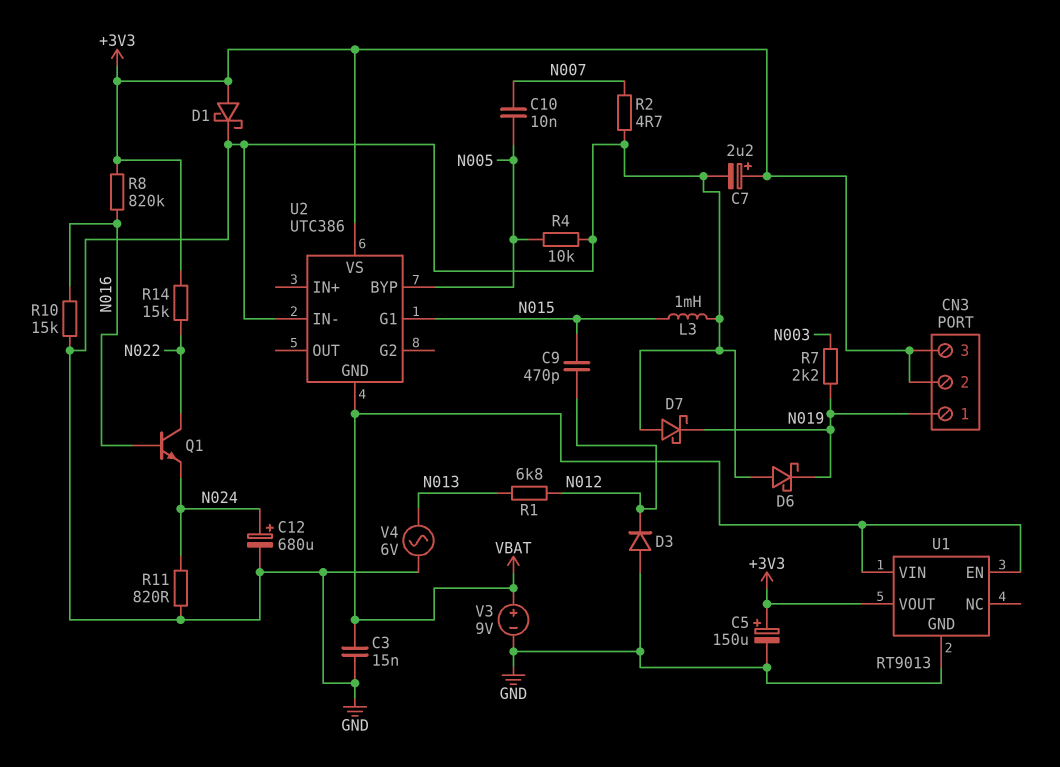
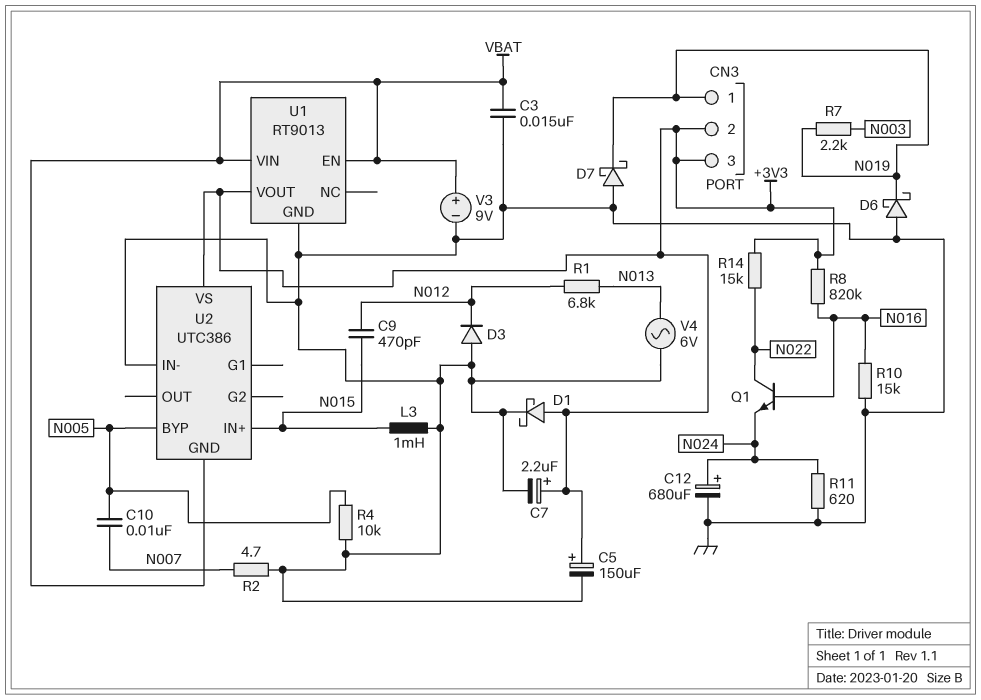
R11: 820 (GND, N024) -> 620 (GND, N024)
U2 pin G1: N015 -> none
U2 pin IN+: none -> N015

